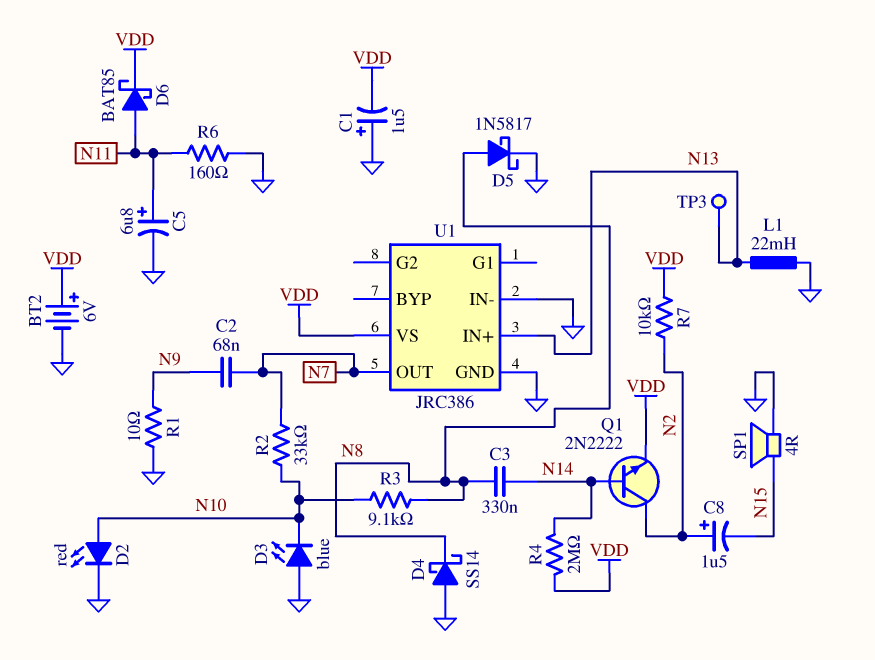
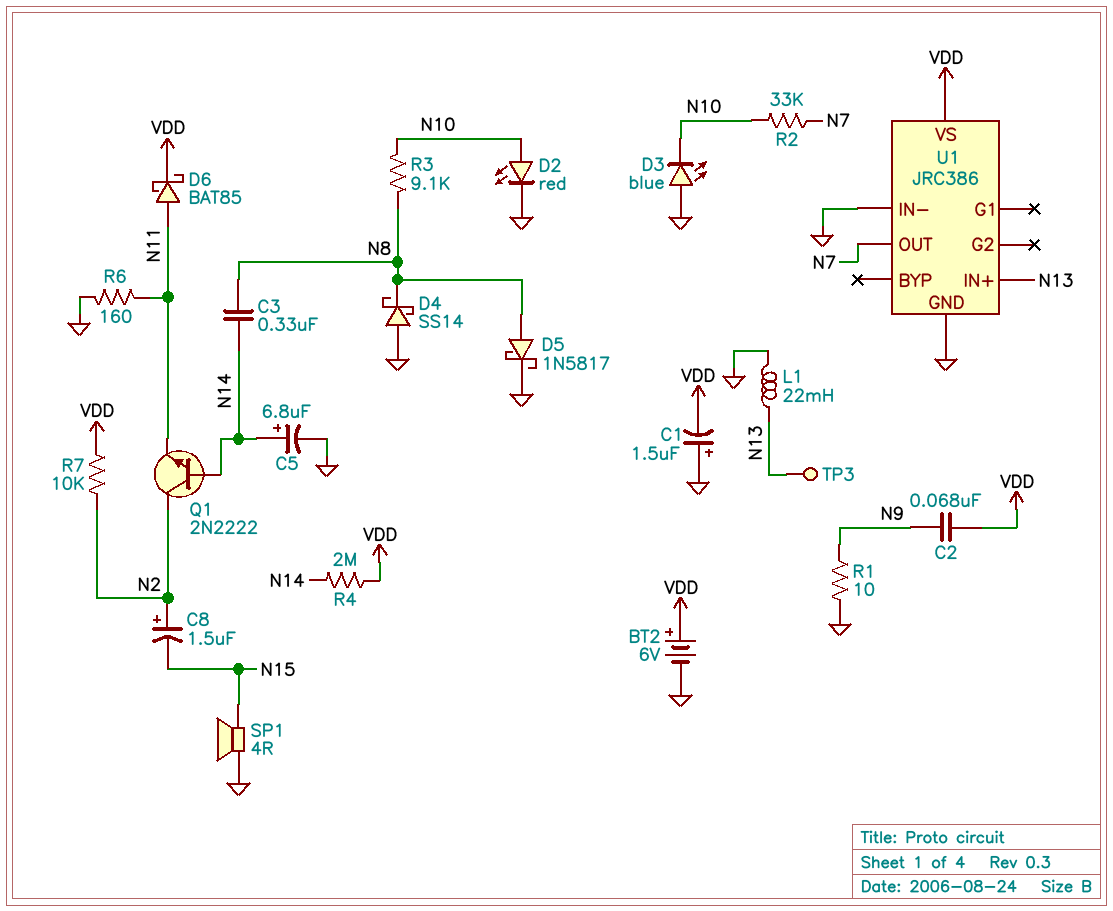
C2: 68nF (N7, N9) -> 68nF (N9, VDD)
C5: 6.8uF (plus N11, minus GND) -> 6.8uF (plus N14, minus GND)
Q1: NPN 2N2222 (B N14, C N2, E VDD) -> NPN 2N2222 (B N14, C N2, E N11)

